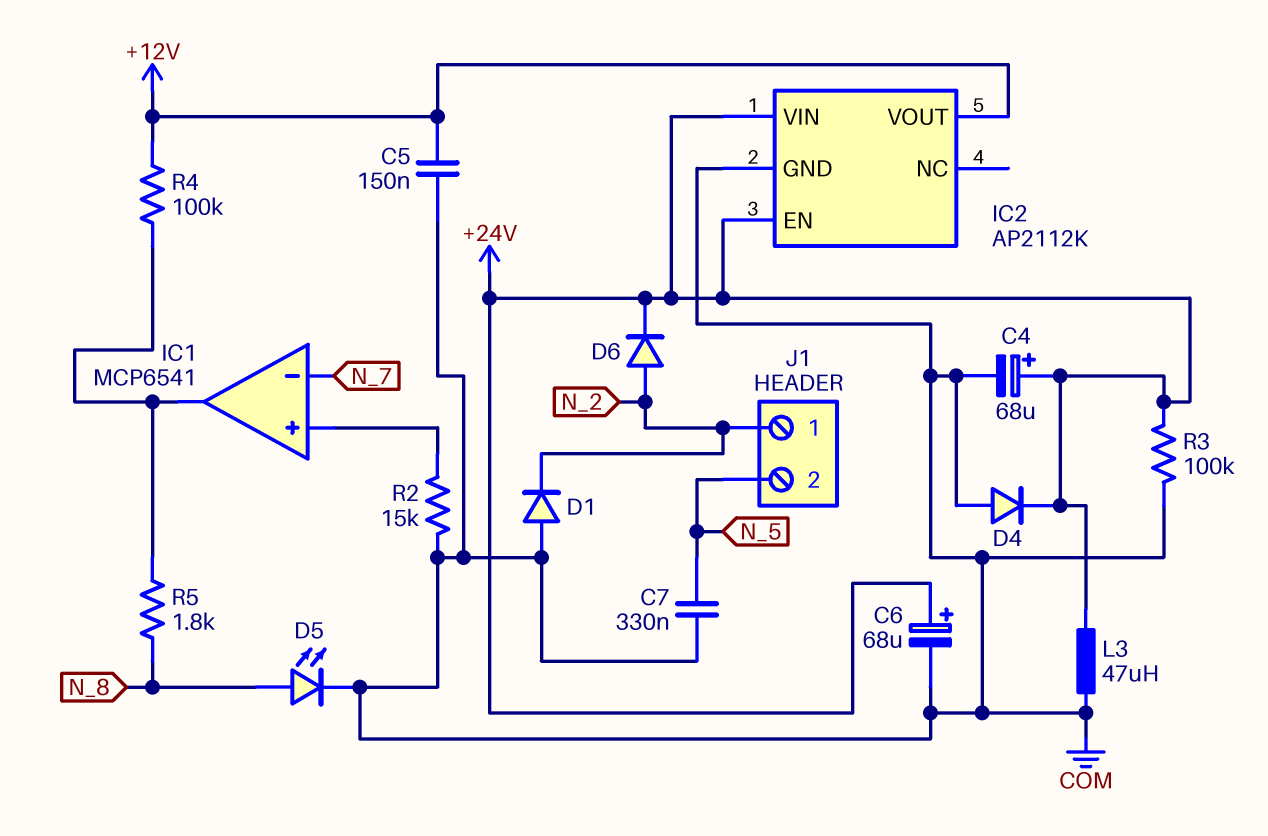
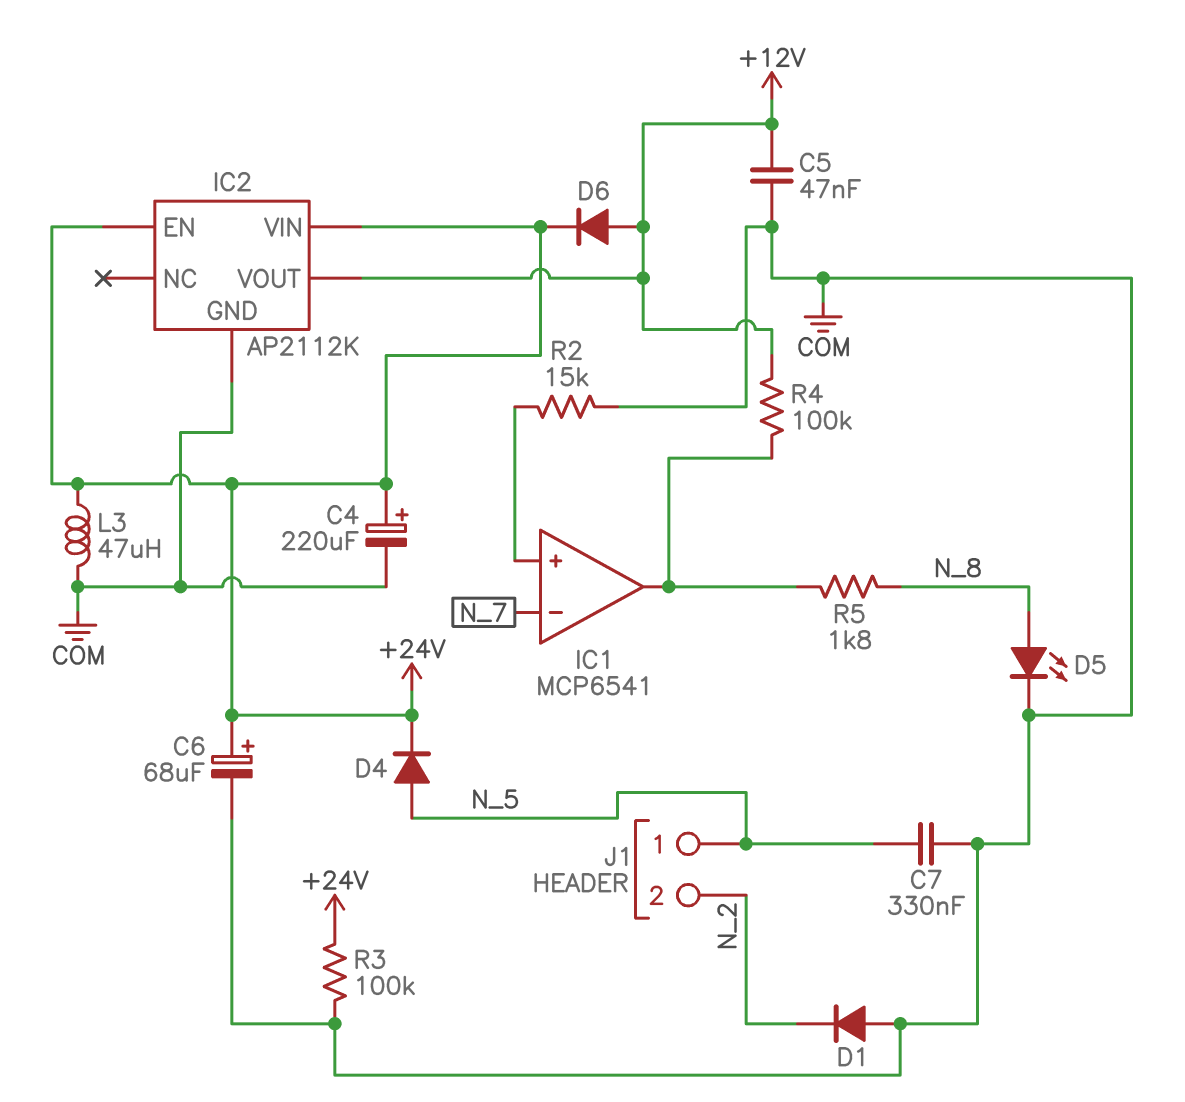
C4: 68uF (plus +24V, minus COM) -> 220uF (plus +24V, minus COM)
C5: 150nF (+12V, COM) -> 47nF (+12V, COM)
D4: diode (A COM, K +24V) -> diode (A N_5, K +24V)
D6: diode (A N_2, K +24V) -> diode (A +12V, K +24V)
J1 pin 1: N_2 -> N_5
J1 pin 2: N_5 -> N_2

